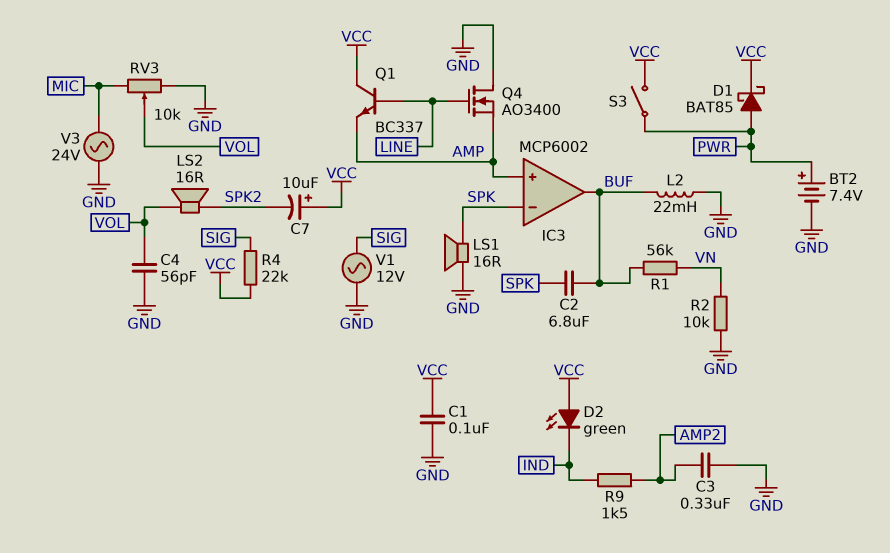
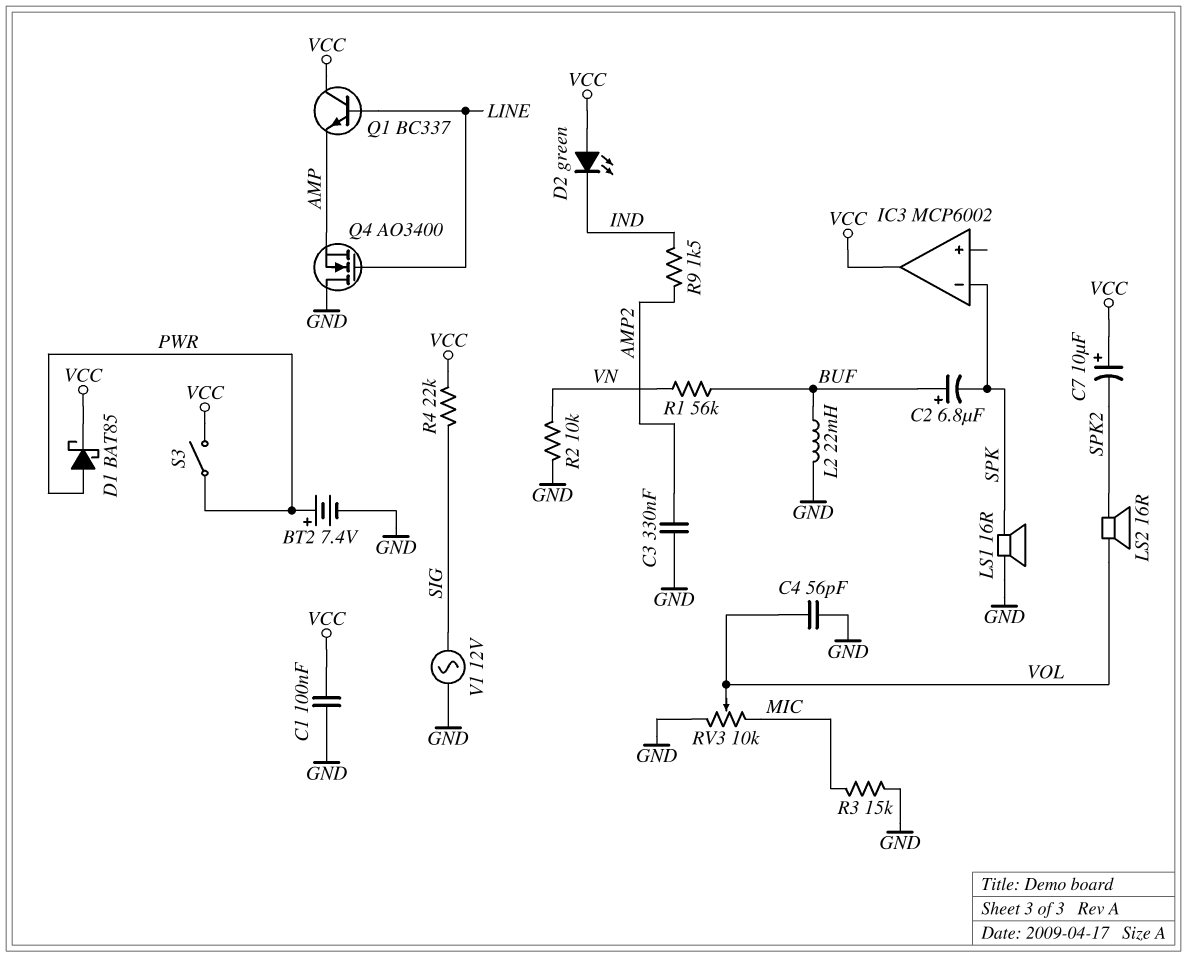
C2: 6.8uF (BUF, SPK) -> 6.8uF (plus BUF, minus SPK)
IC3 pin in+: AMP -> none
IC3 pin out: BUF -> VCC
R3: none -> 15k (GND, MIC)
V3: AC 24V (GND, MIC) -> none

